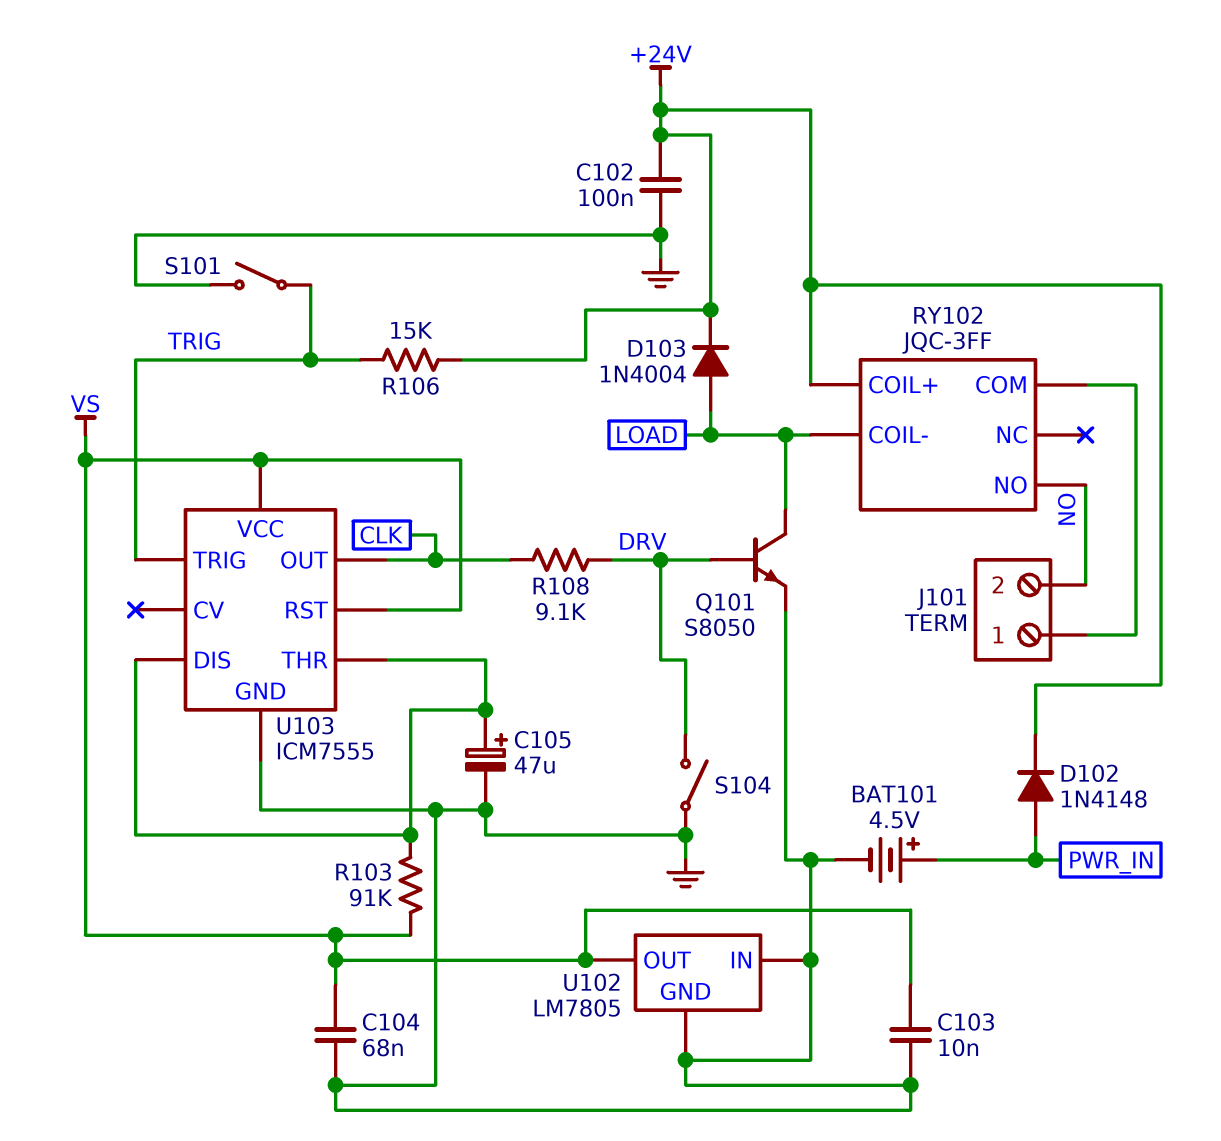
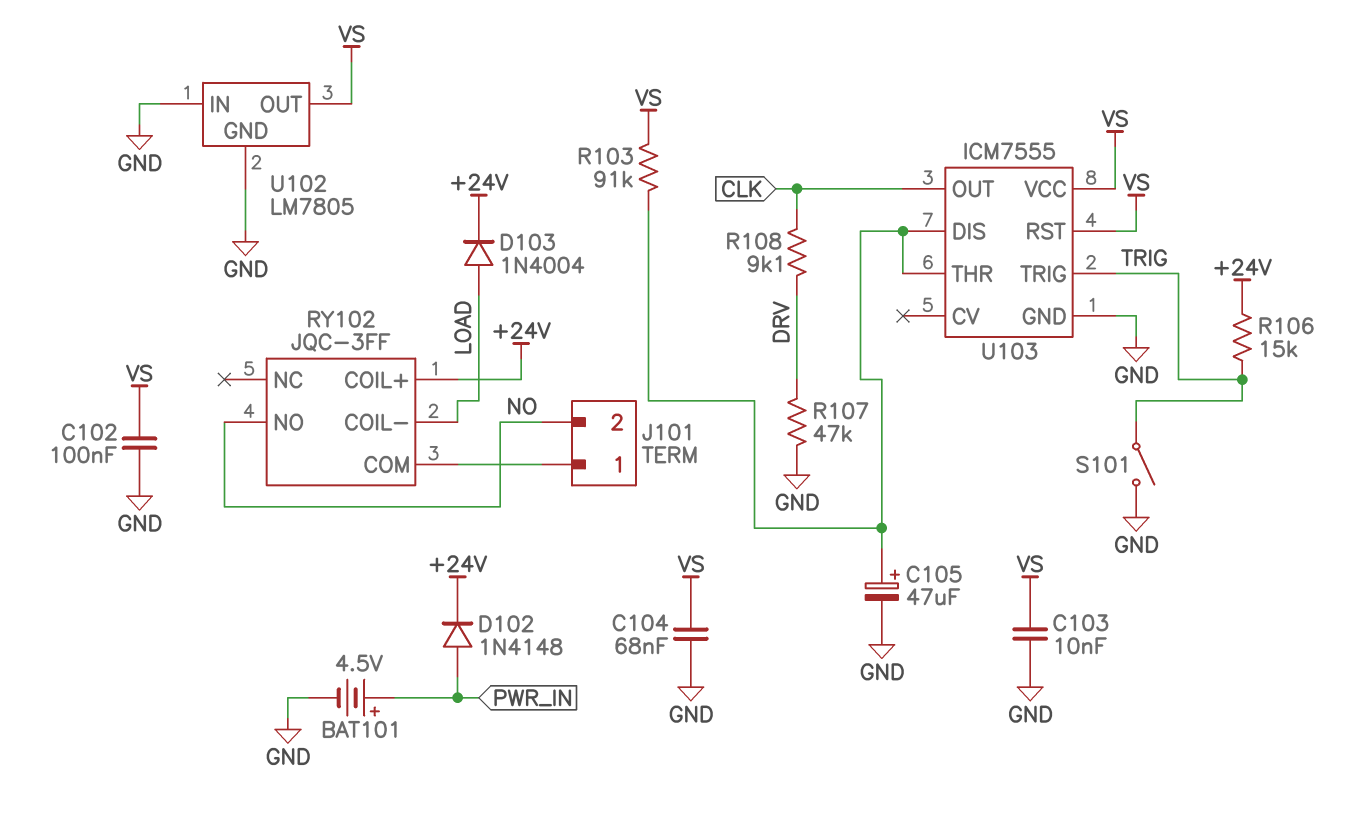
C102: 100nF (+24V, GND) -> 100nF (GND, VS)
Q101: NPN S8050 (B DRV, C LOAD, E GND) -> none
R107: none -> 47k (DRV, GND)
S104: switch (DRV, GND) -> none

